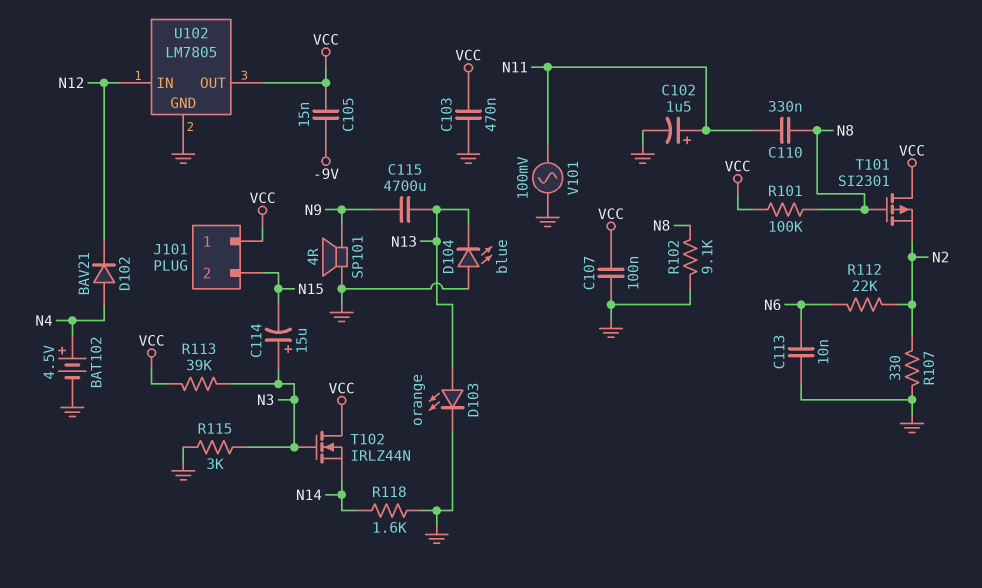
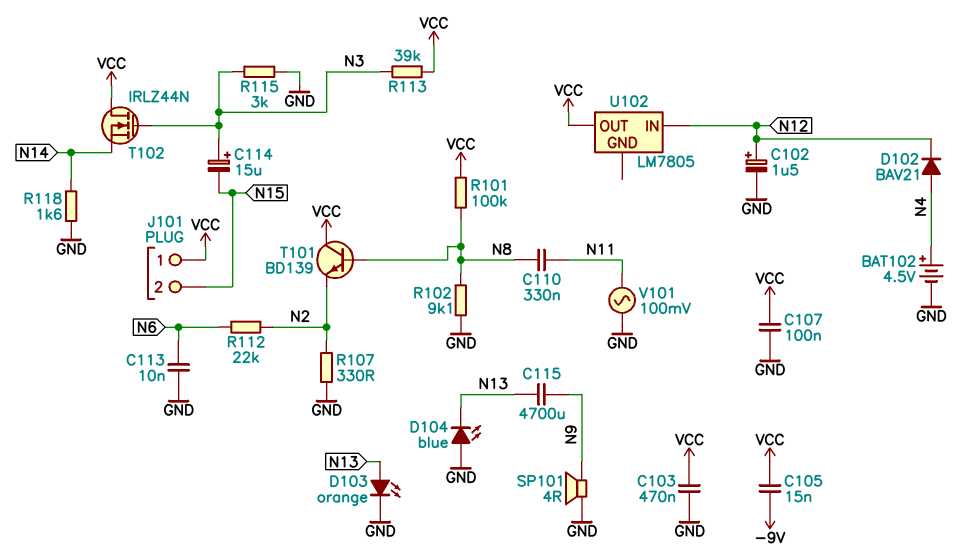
C102: 1.5uF (plus N11, minus GND) -> 1.5uF (plus N12, minus GND)
T101: PMOS SI2301 (G N8, D VCC, S N2) -> NPN BD139 (B N8, C VCC, E N2)
U102 pin GND: GND -> none

